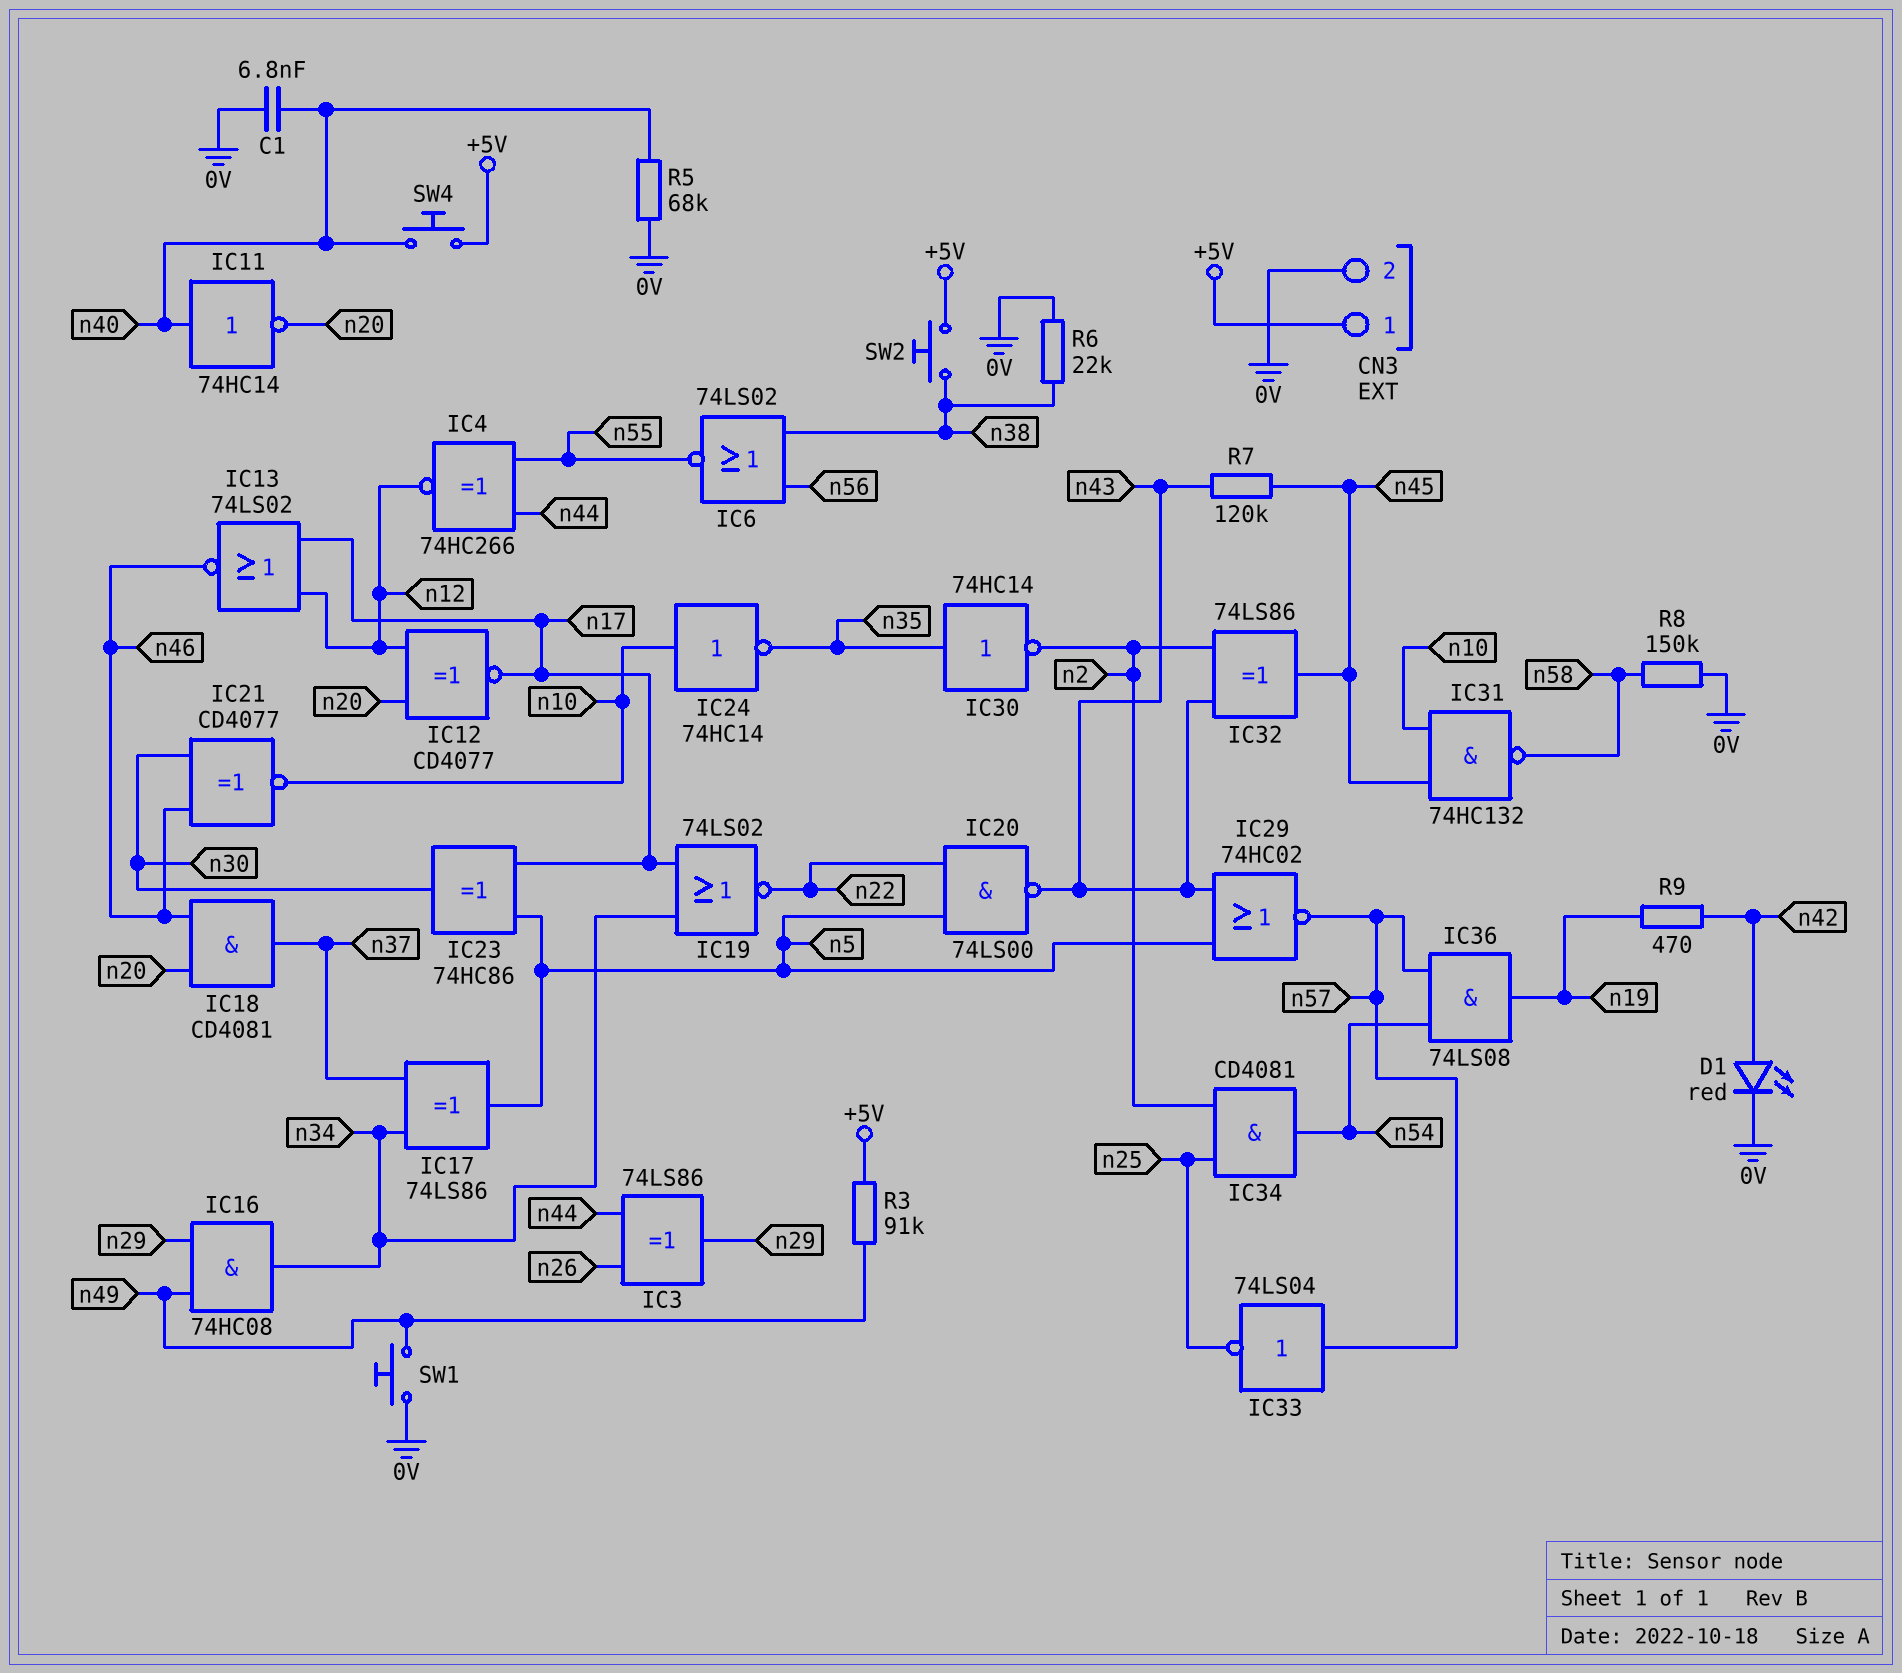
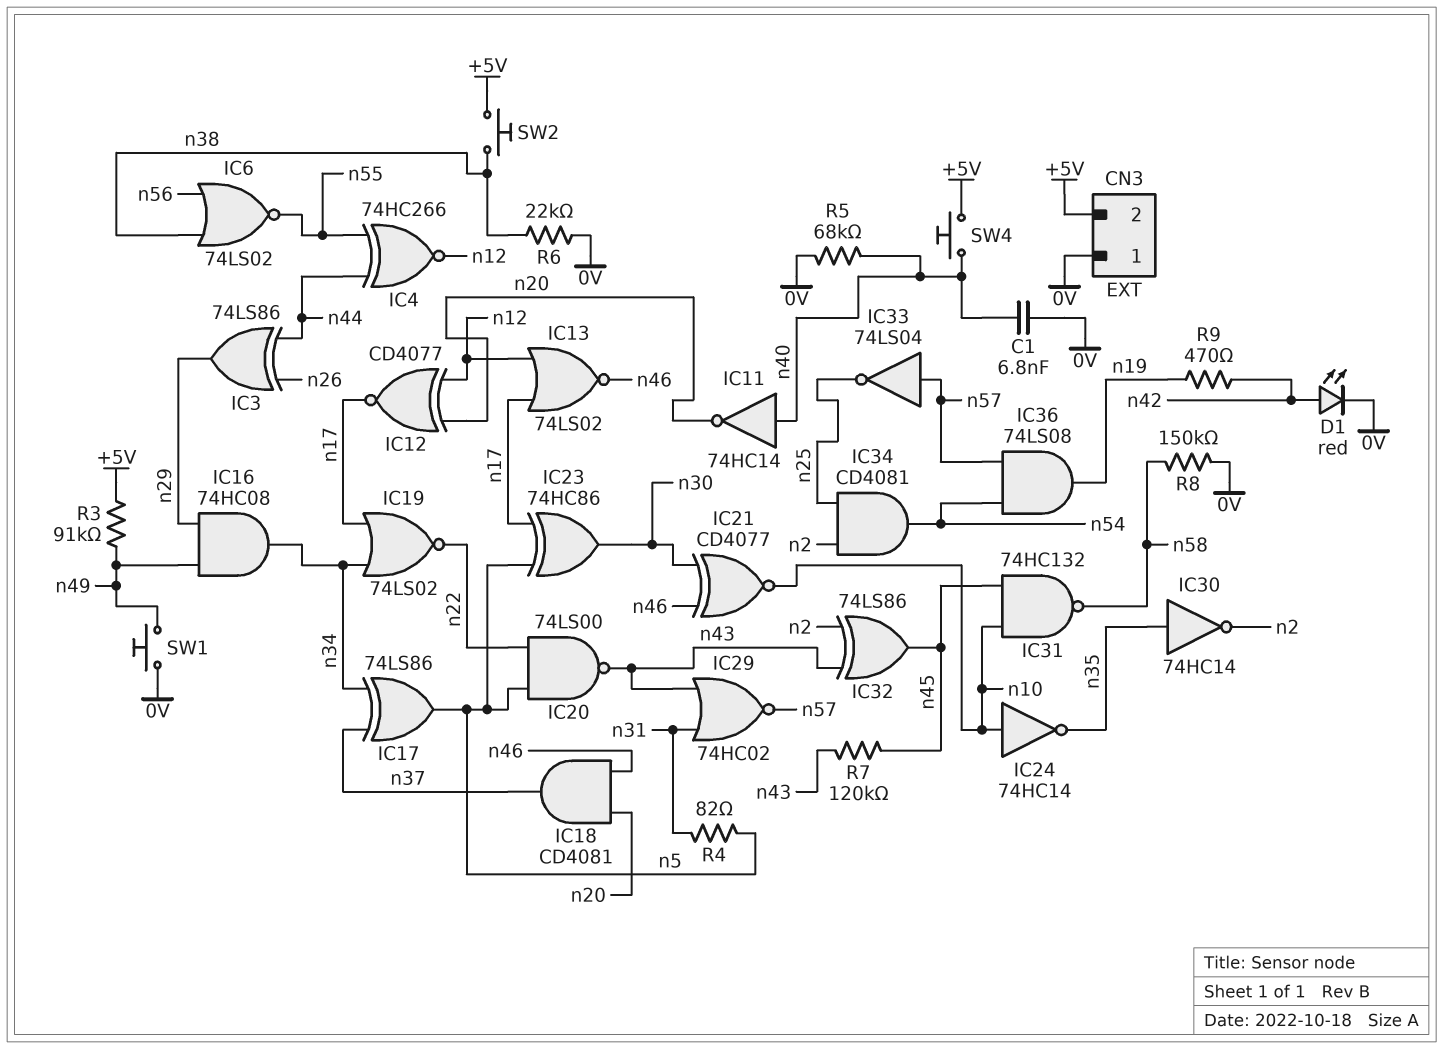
CN3 pin 1: +5V -> 0V
CN3 pin 2: 0V -> +5V
IC29: NOR 74HC02 (in n5, in n43, out n57) -> NOR 74HC02 (in n31, in n43, out n57)
R4: none -> 82 (n5, n31)

